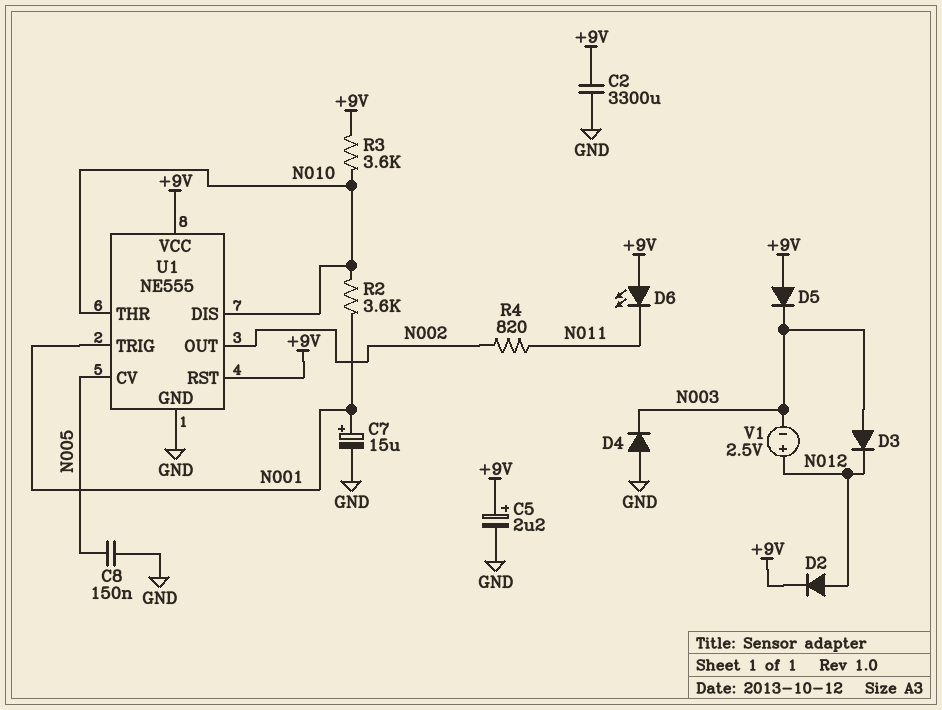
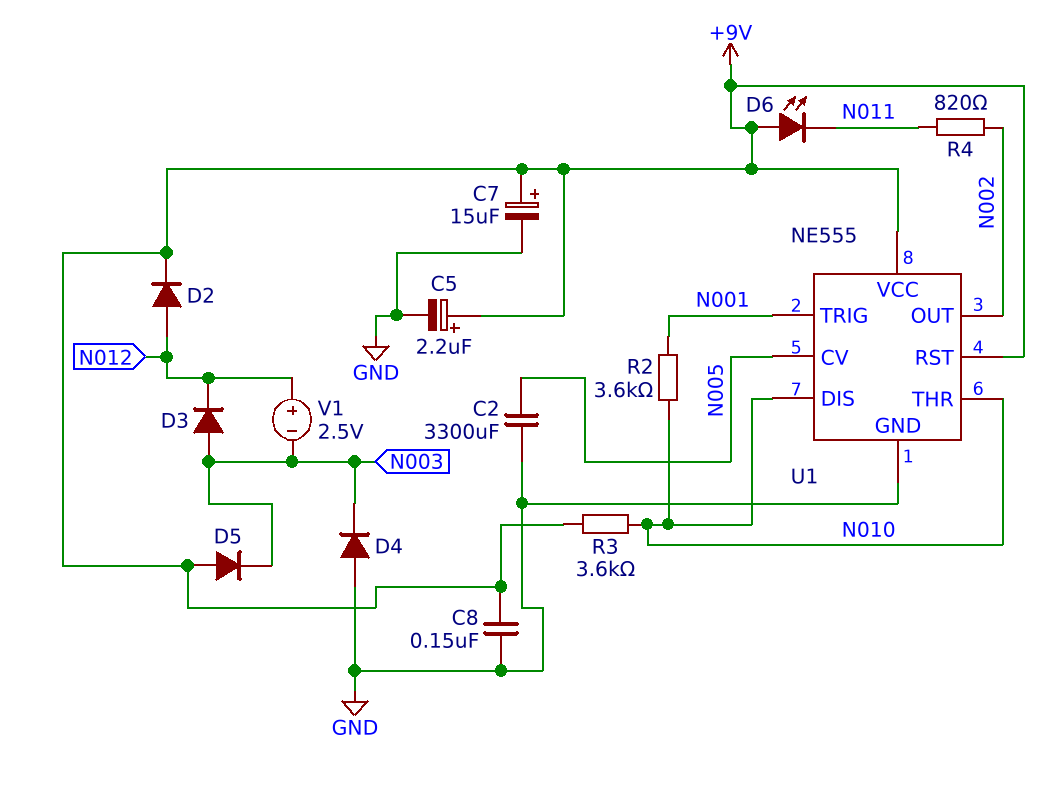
C2: 3300uF (+9V, GND) -> 3300uF (GND, N005)
C7: 15uF (plus N001, minus GND) -> 15uF (plus +9V, minus GND)
C8: 150nF (GND, N005) -> 150nF (+9V, GND)

